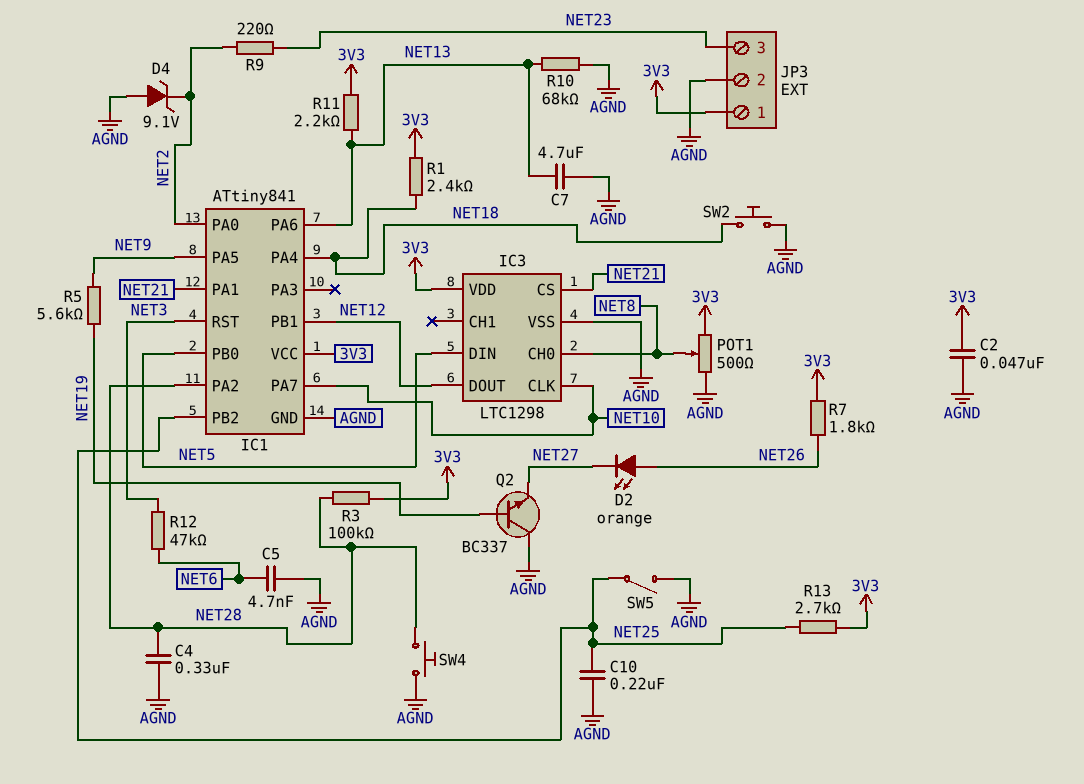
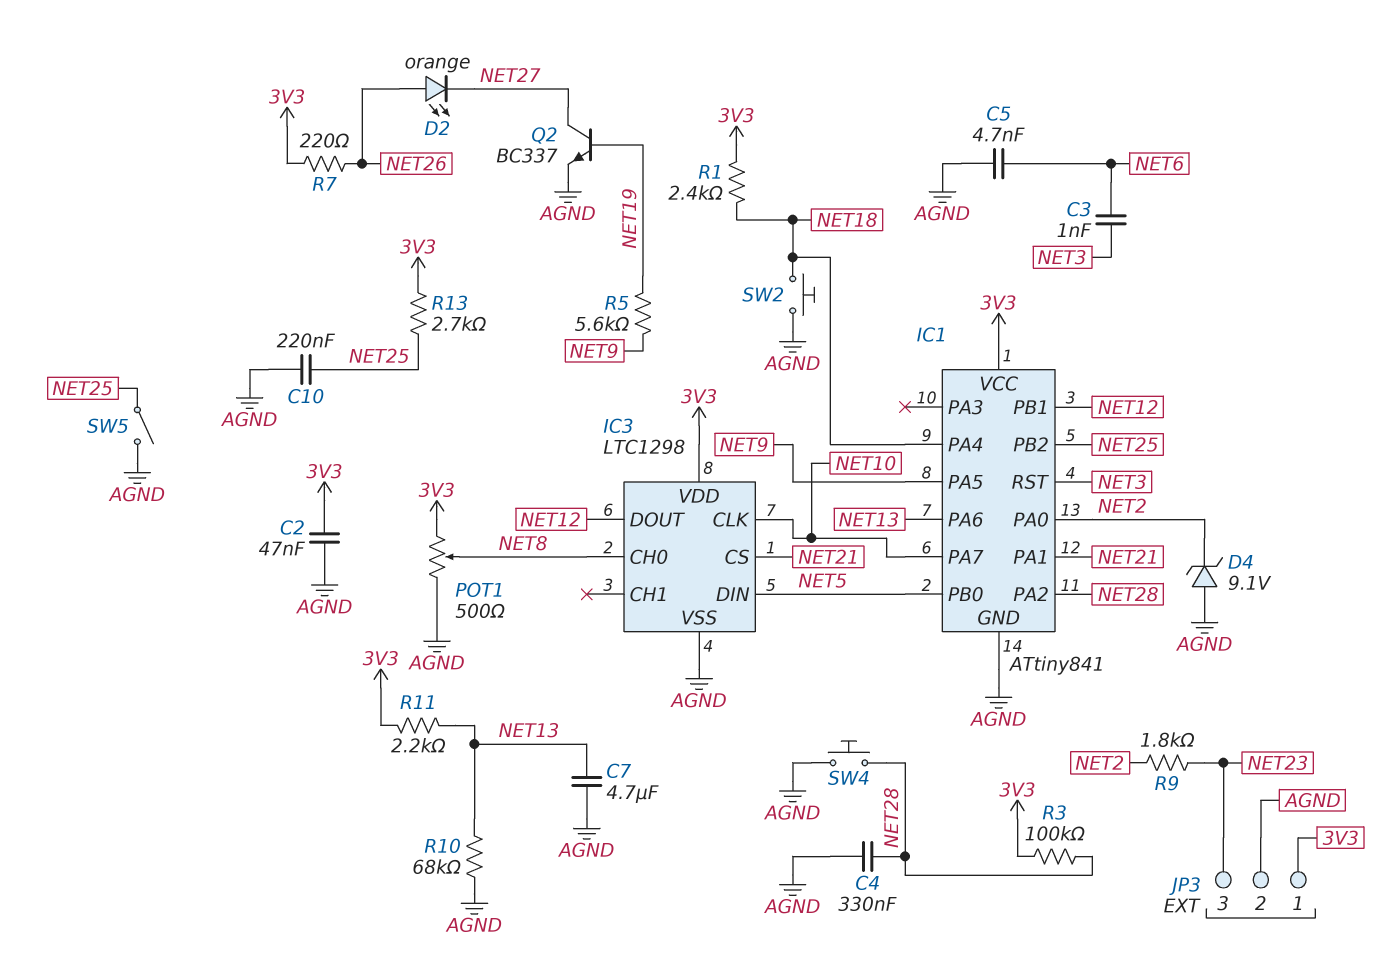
C3: none -> 1nF (NET3, NET6)
Q2: NPN BC337 (B NET19, C AGND, E NET27) -> NPN BC337 (B NET19, C NET27, E AGND)
R7: 1.8k (3V3, NET26) -> 220 (3V3, NET26)
R9: 220 (NET2, NET23) -> 1.8k (NET2, NET23)
R12: 47k (NET3, NET6) -> none

